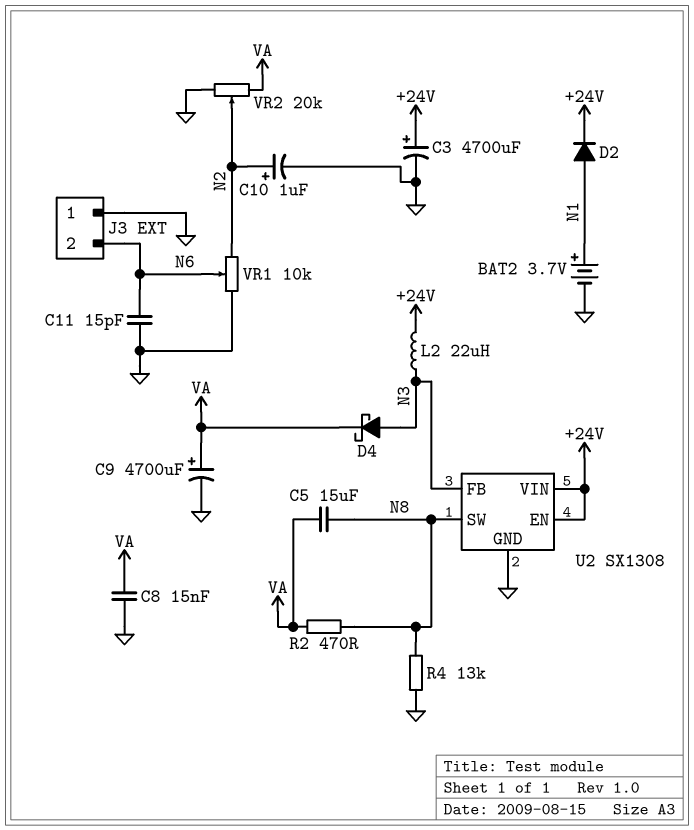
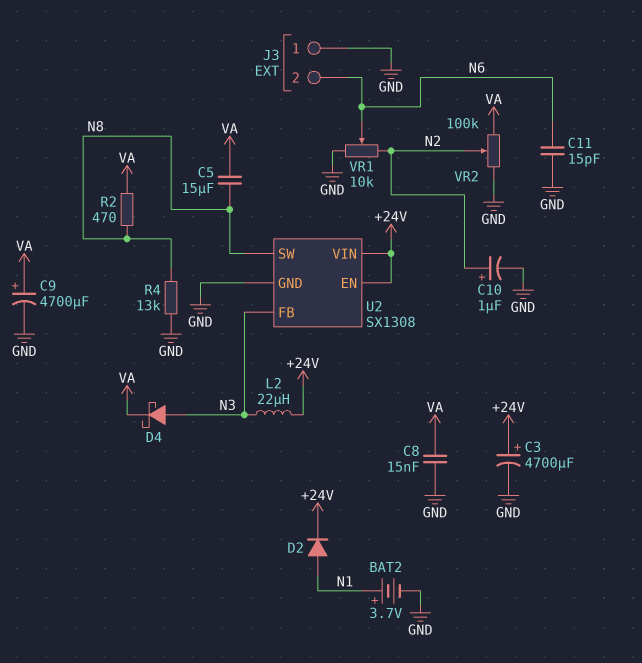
VR2: 20k (GND, VA, wiper N2) -> 100k (GND, VA, wiper N2)

